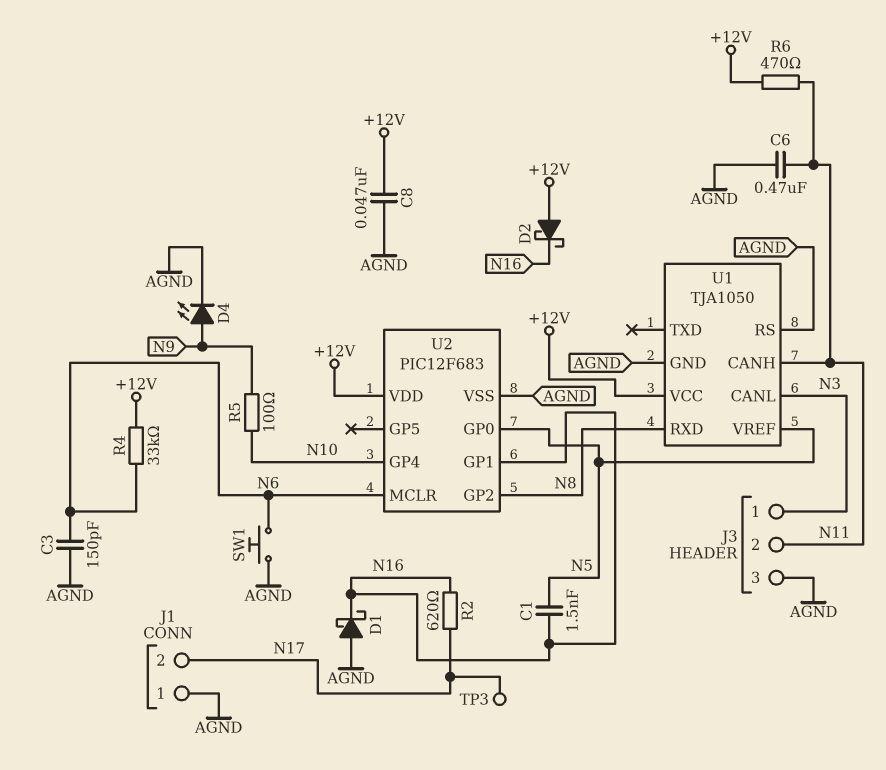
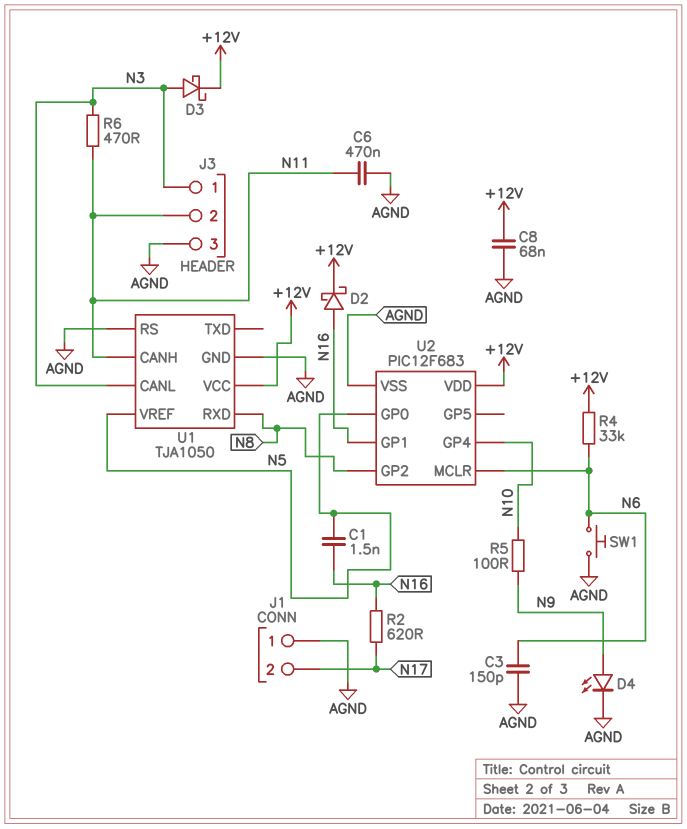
C8: 47nF (+12V, AGND) -> 68nF (+12V, AGND)
D1: schottky (A AGND, K N16) -> none
D2: schottky (A +12V, K N16) -> schottky (A N16, K +12V)
D3: none -> schottky (A N3, K +12V)
R6: 470 (+12V, N11) -> 470 (N3, N11)
TP3: test point (N17) -> none

